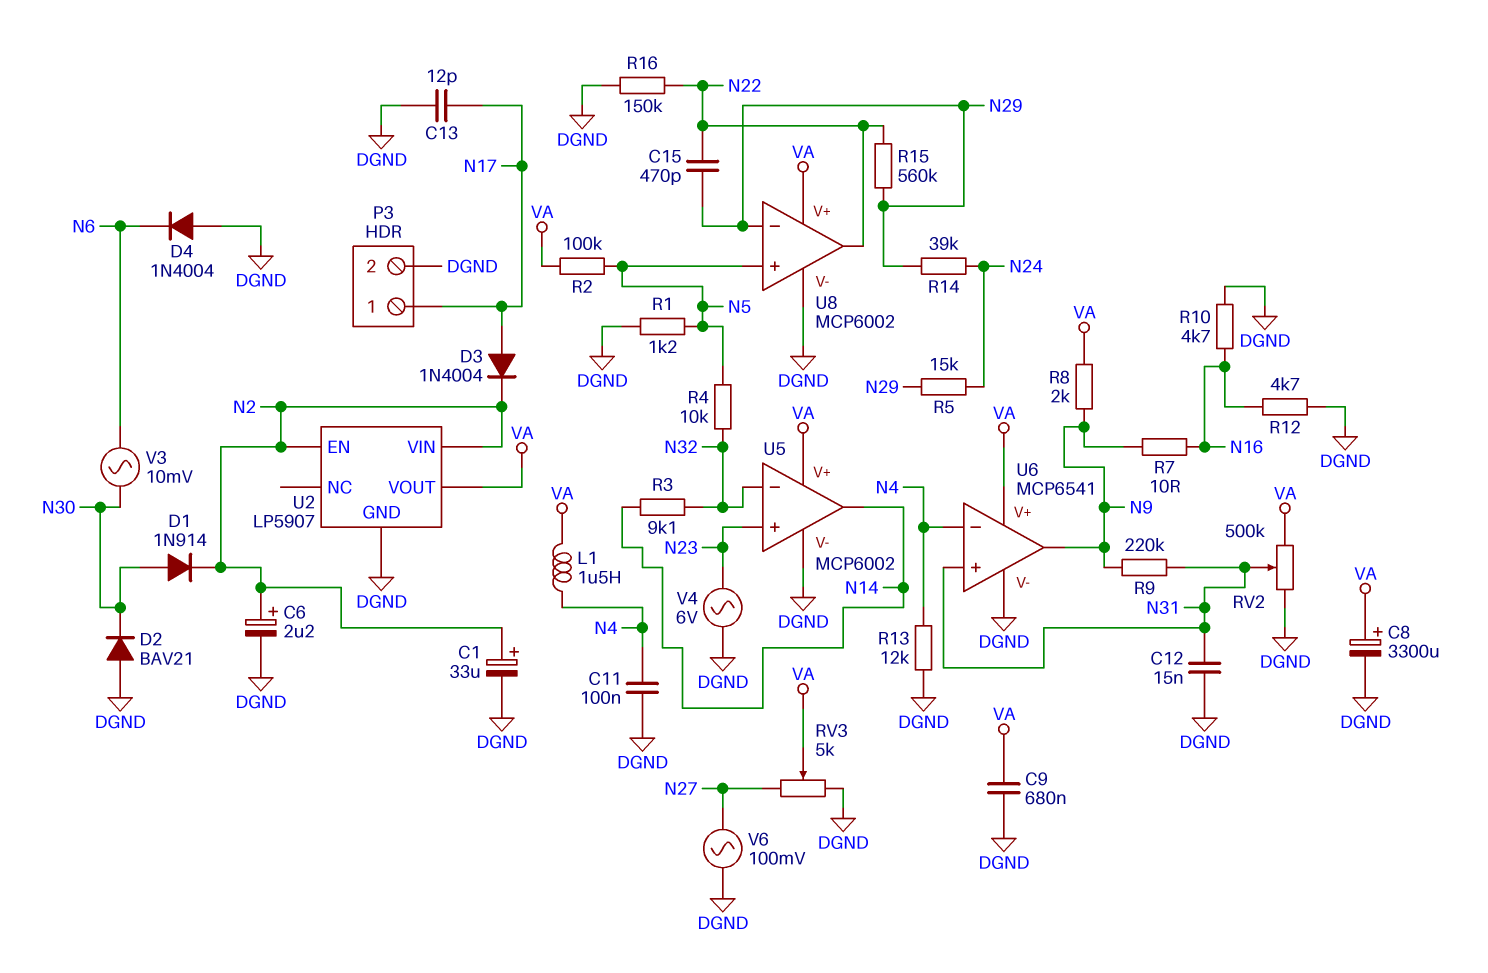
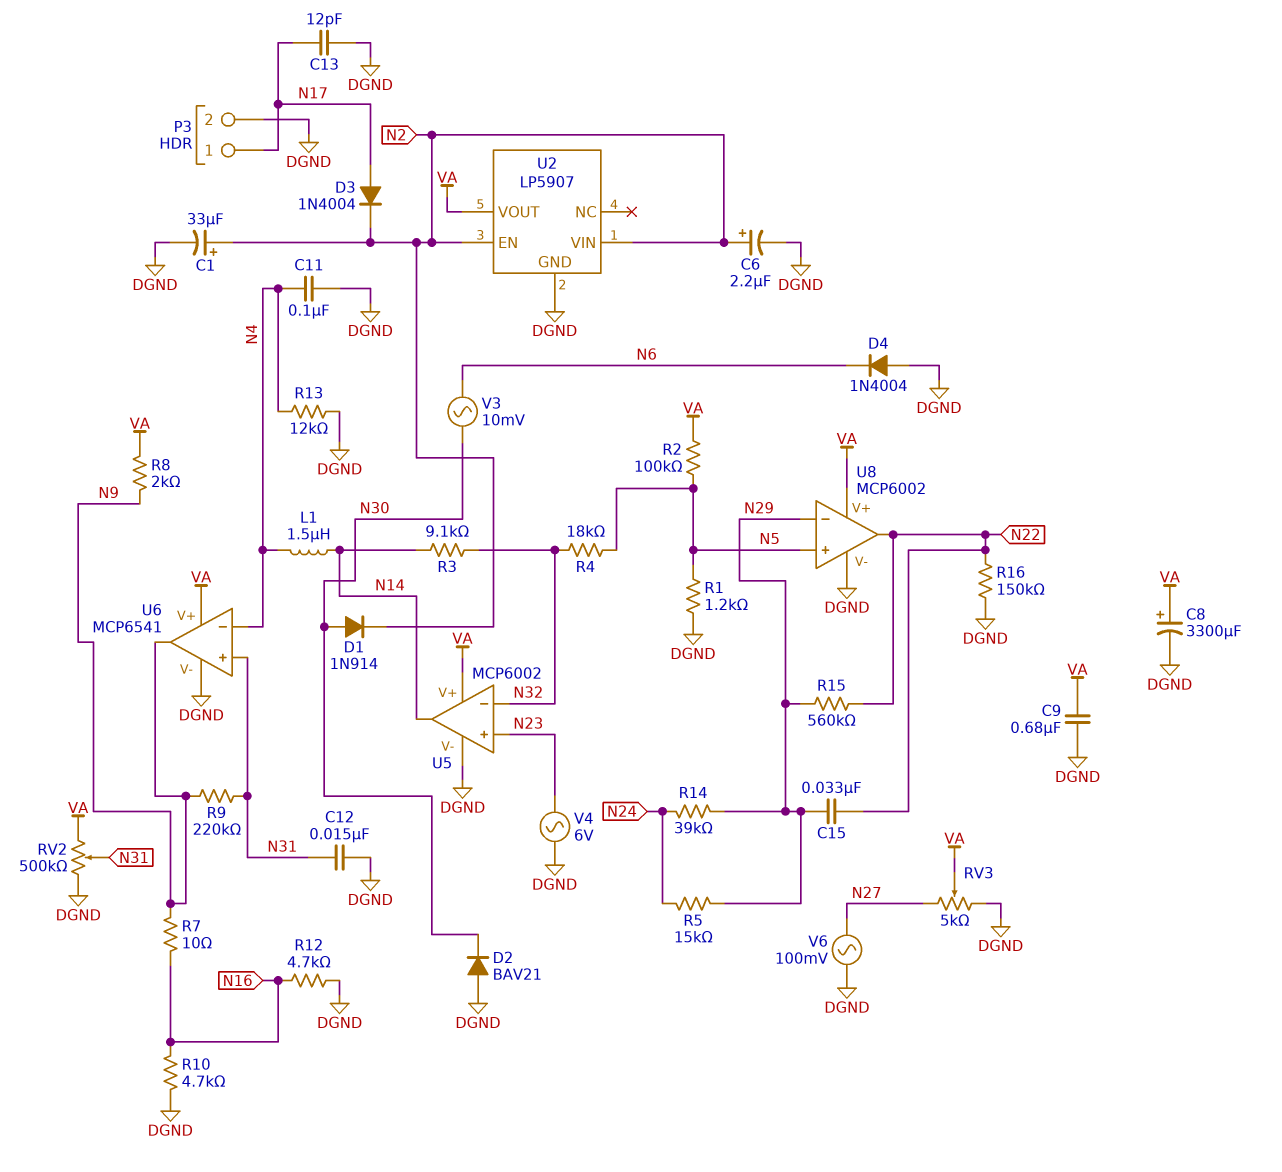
C15: 470pF (N22, N29) -> 33nF (N22, N29)
L1: 1.5uH (N4, VA) -> 1.5uH (N4, N14)
R4: 10k (N5, N32) -> 18k (N5, N32)

